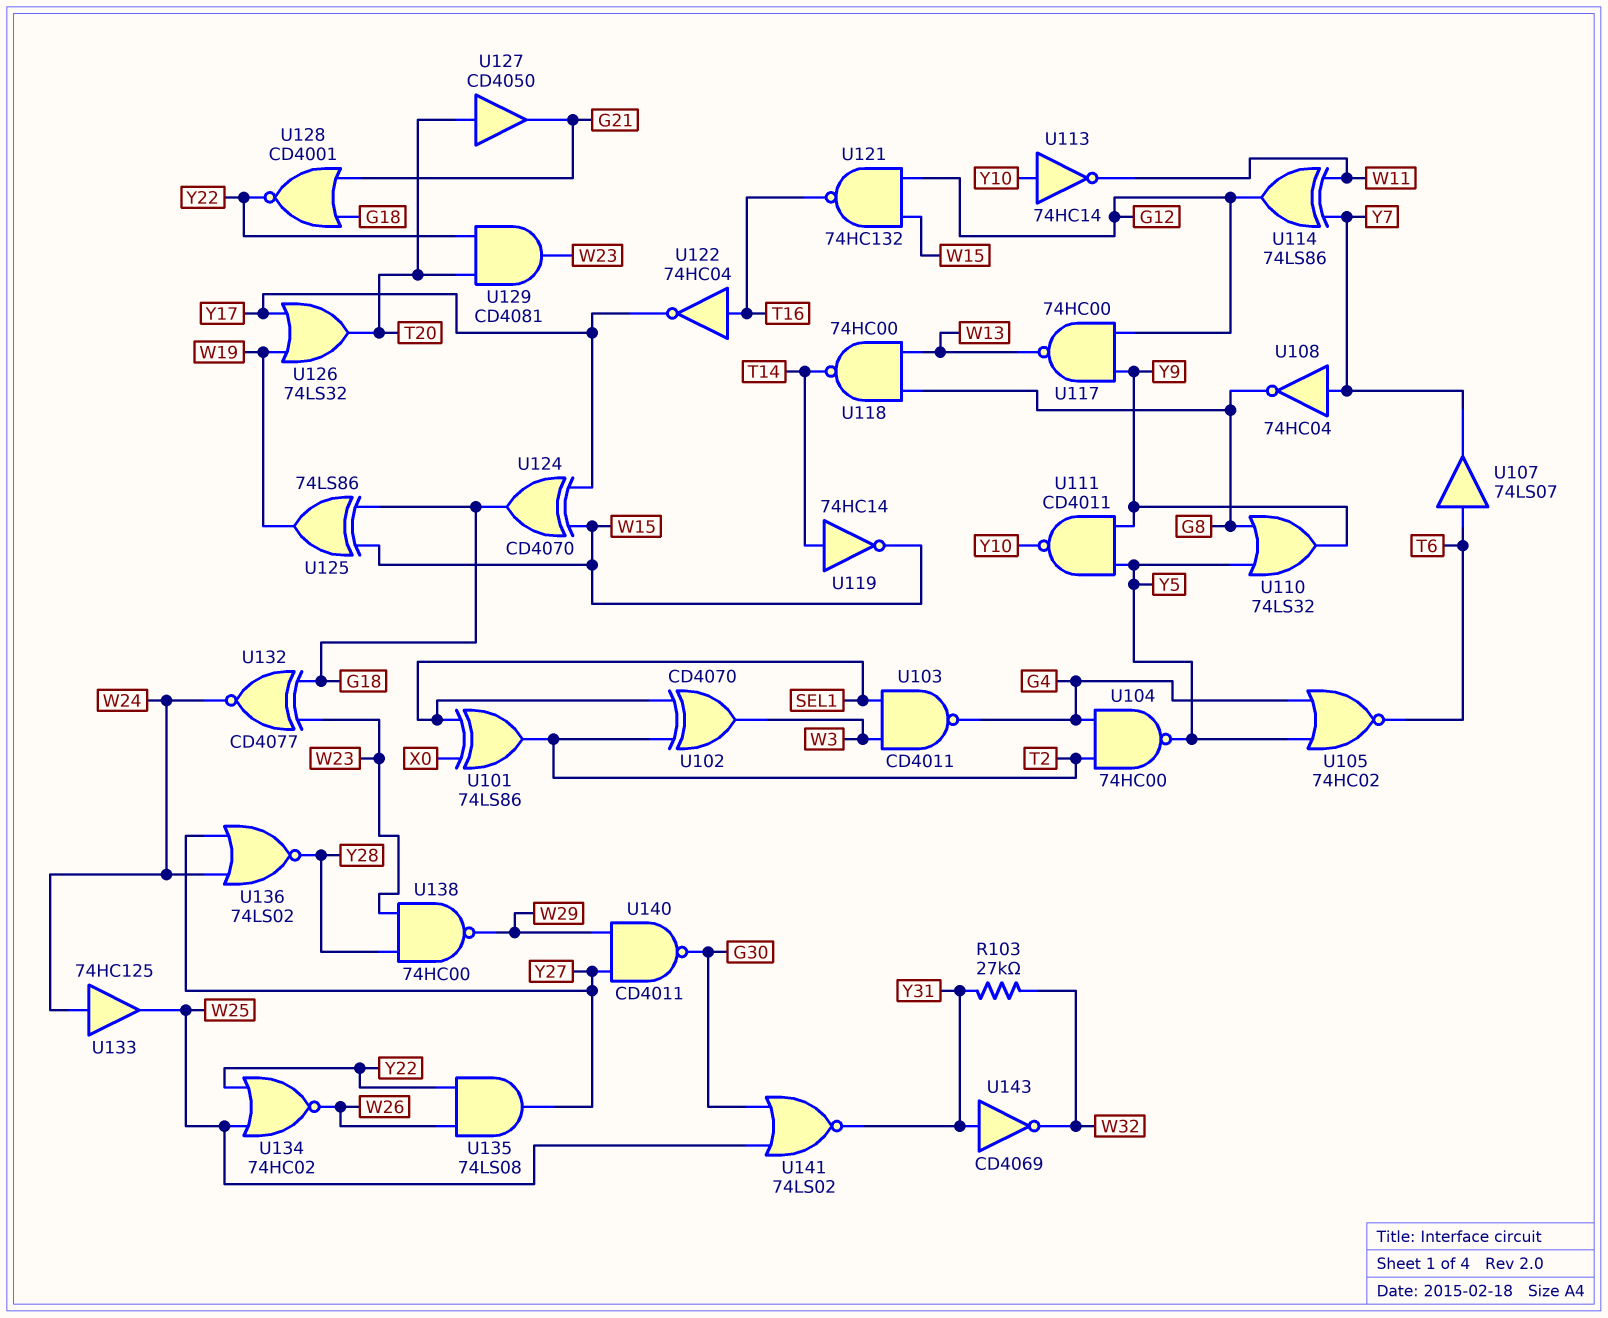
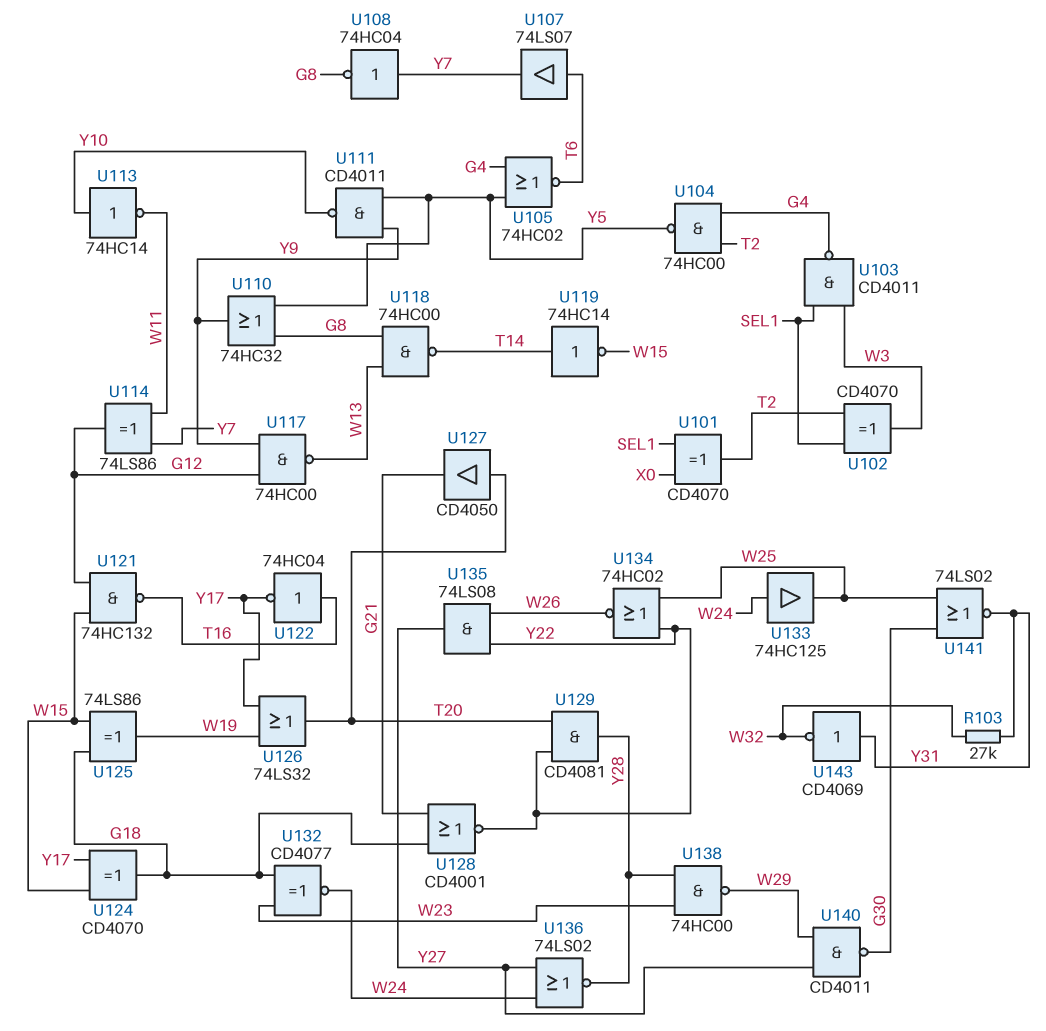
U101: XOR 74LS86 (in SEL1, in X0, out T2) -> XOR CD4070 (in SEL1, in X0, out T2)
U110: OR 74LS32 (in G8, in Y5, out Y9) -> OR 74HC32 (in G8, in Y5, out Y9)
U129: AND CD4081 (in T20, in Y22, out W23) -> AND CD4081 (in T20, in Y22, out Y28)

